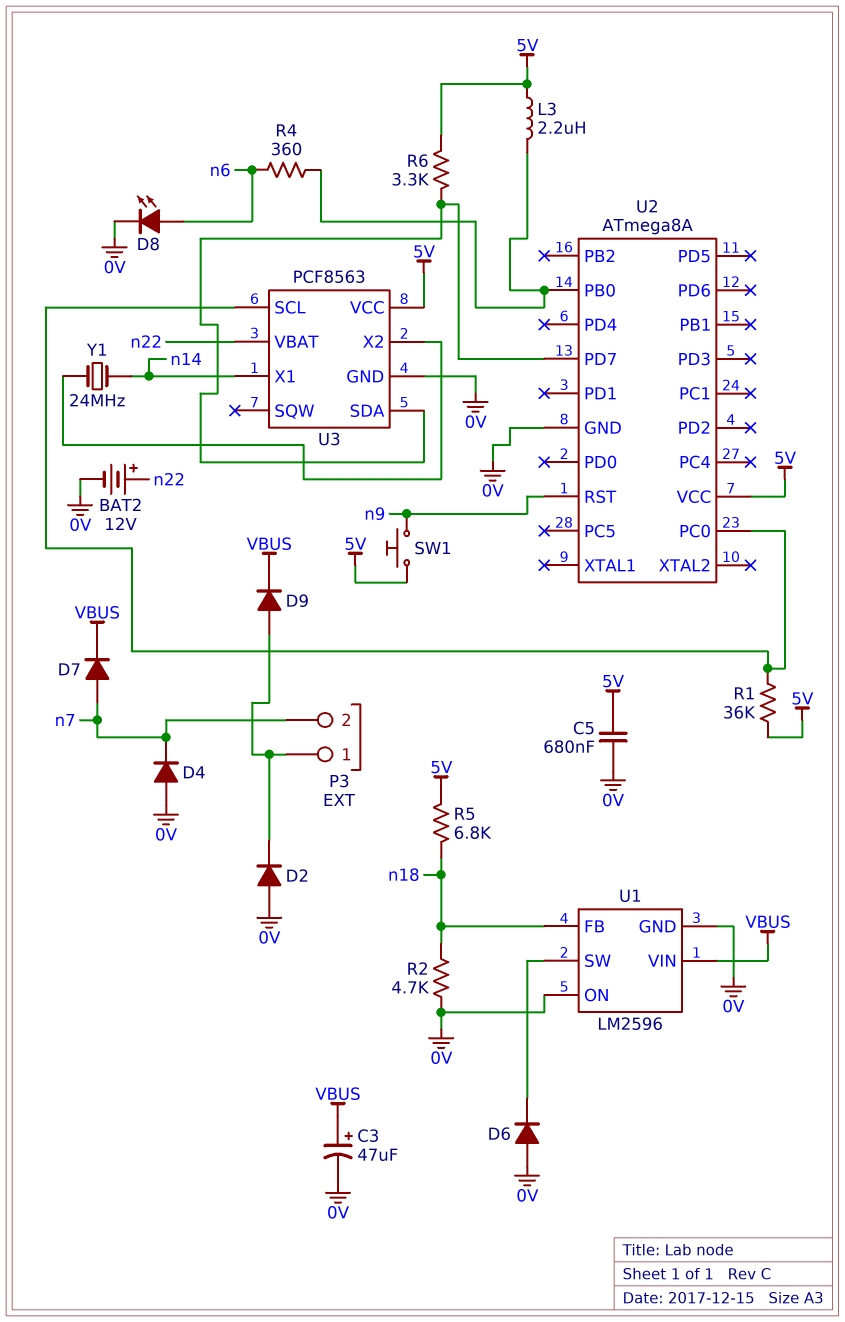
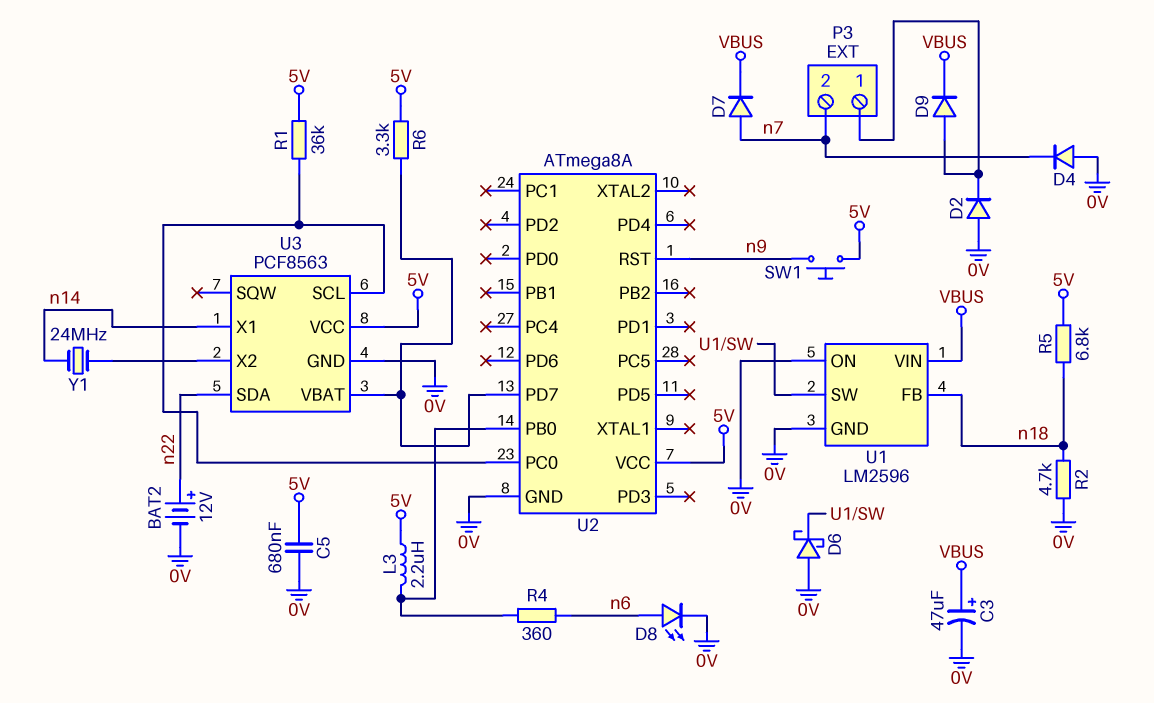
D6: diode (A 0V, K U1/SW) -> schottky (A 0V, K U1/SW)
U3 pin SDA: U2/PD7 -> n22
U3 pin VBAT: n22 -> U2/PD7

